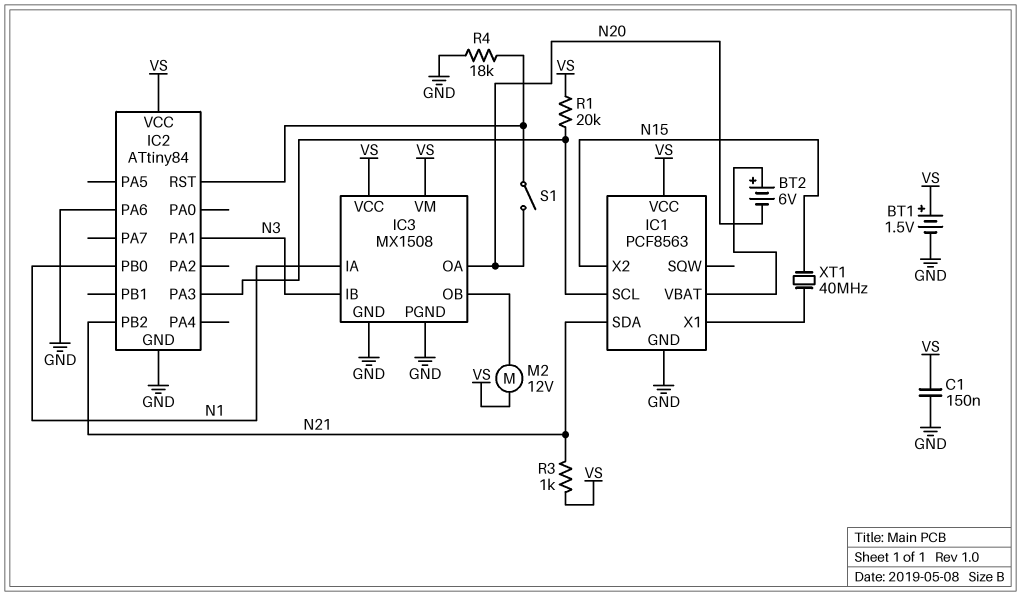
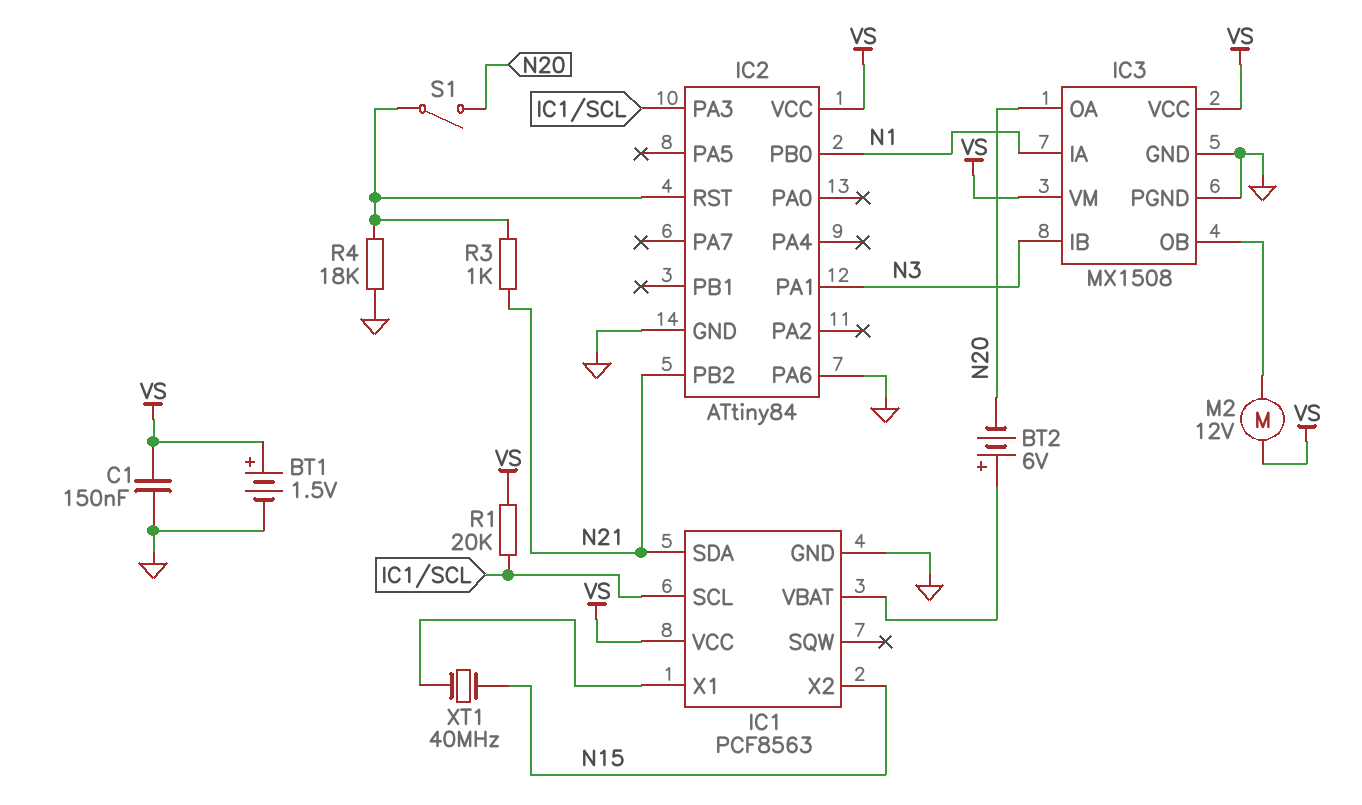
R3: 1k (N21, VS) -> 1k (IC2/RST, N21)

